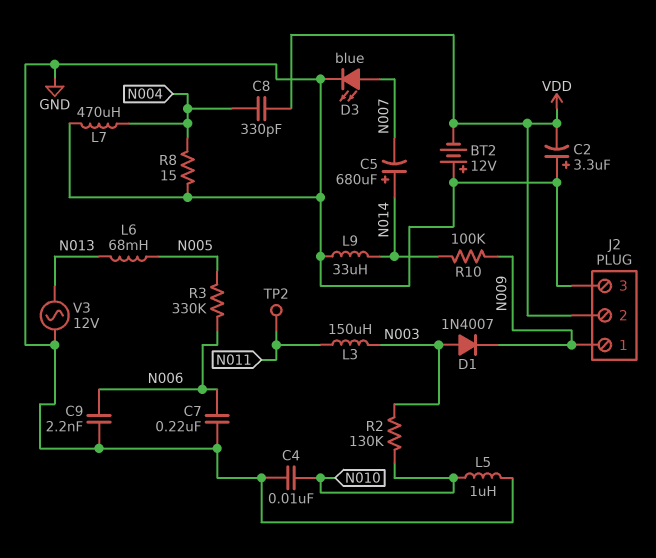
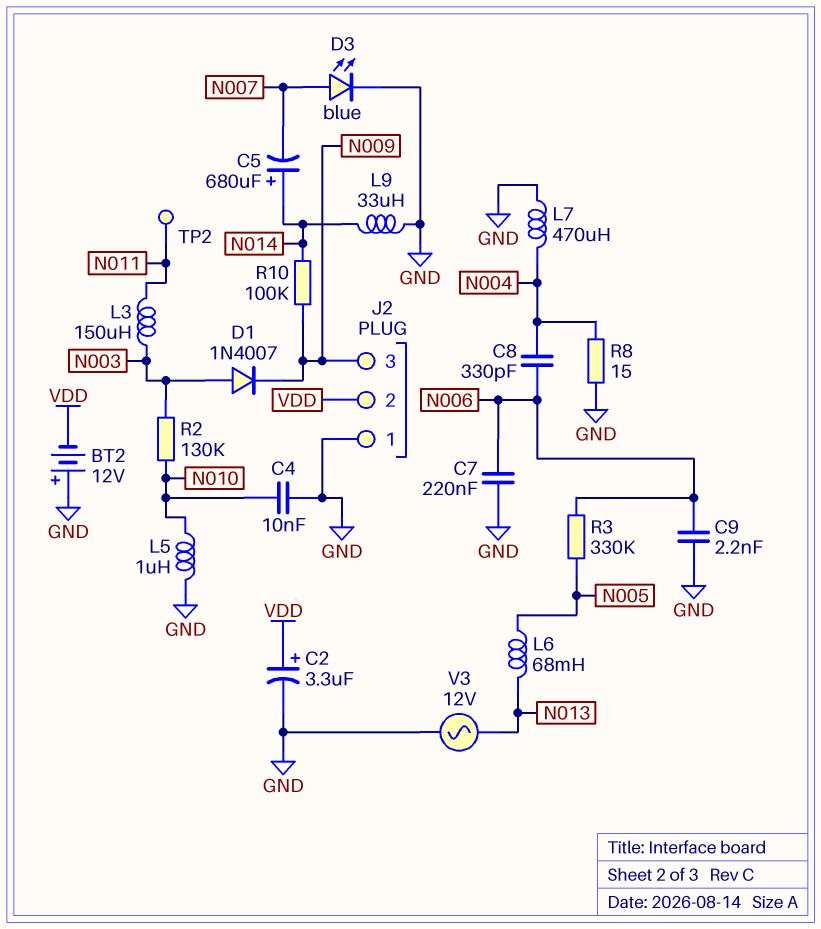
C2: 3.3uF (plus GND, minus VDD) -> 3.3uF (plus VDD, minus GND)
C8: 330pF (N004, VDD) -> 330pF (N004, N006)
J2 pin 1: N009 -> GND
J2 pin 3: GND -> N009

